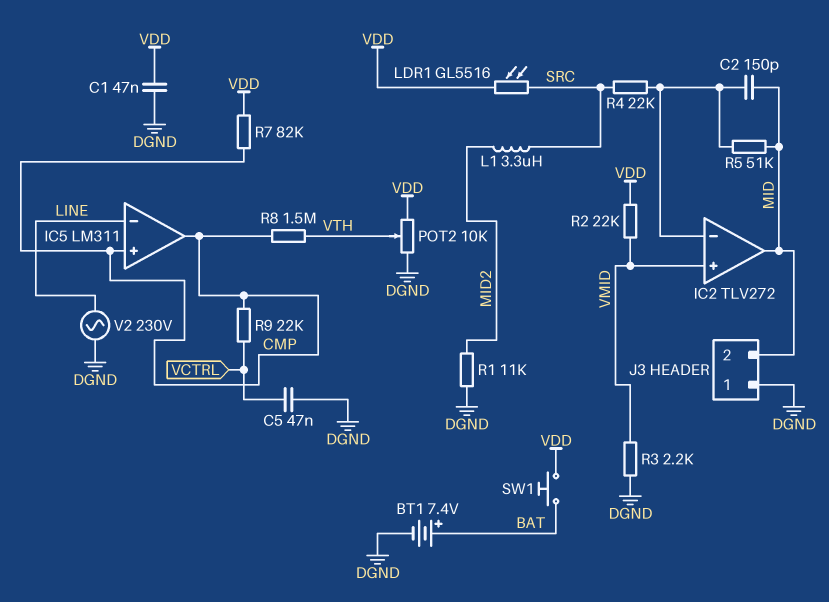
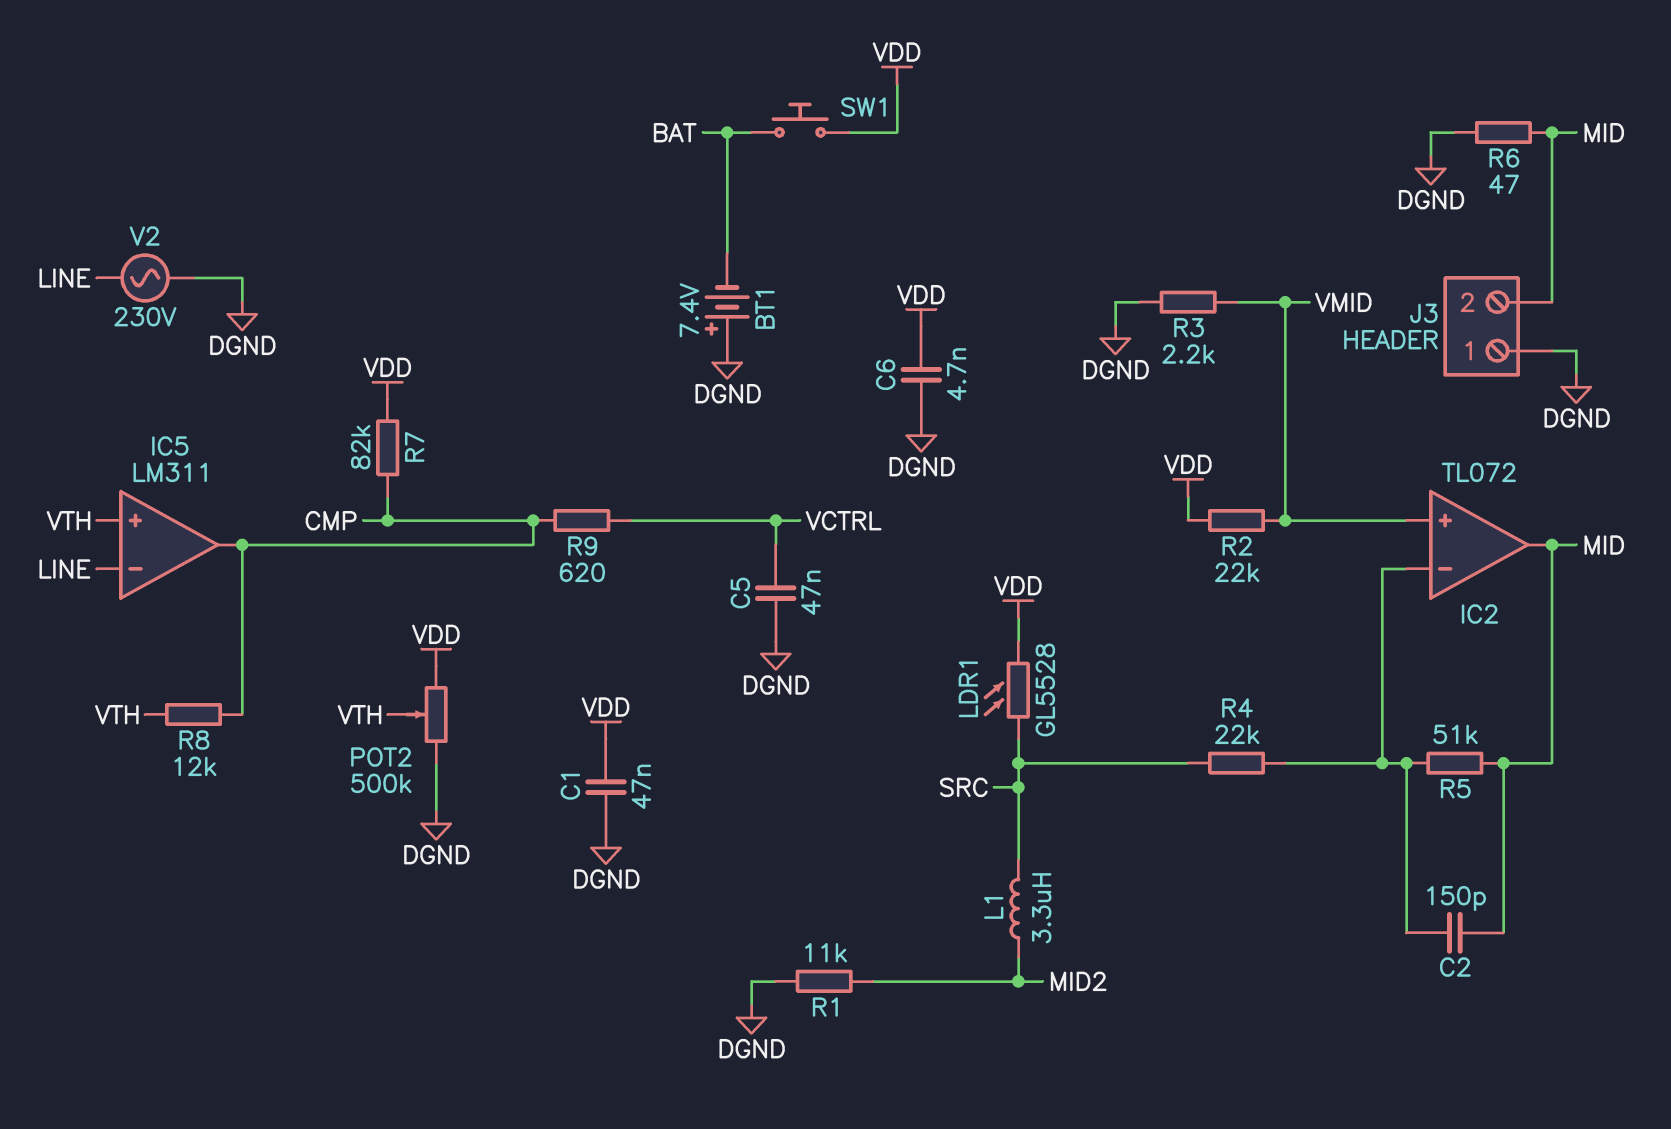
BT1: 7.4V (plus BAT, minus DGND) -> 7.4V (plus DGND, minus BAT)
C6: none -> 4.7nF (DGND, VDD)
IC2: TLV272 -> TL072
IC5 pin in+: CMP -> VTH
LDR1: GL5516 (SRC, VDD) -> GL5528 (SRC, VDD)
POT2: 10k (DGND, VDD, wiper VTH) -> 500k (DGND, VDD, wiper VTH)
R6: none -> 47 (DGND, MID)
R8: 1.5M (CMP, VTH) -> 12k (CMP, VTH)
R9: 22k (CMP, VCTRL) -> 620 (CMP, VCTRL)

